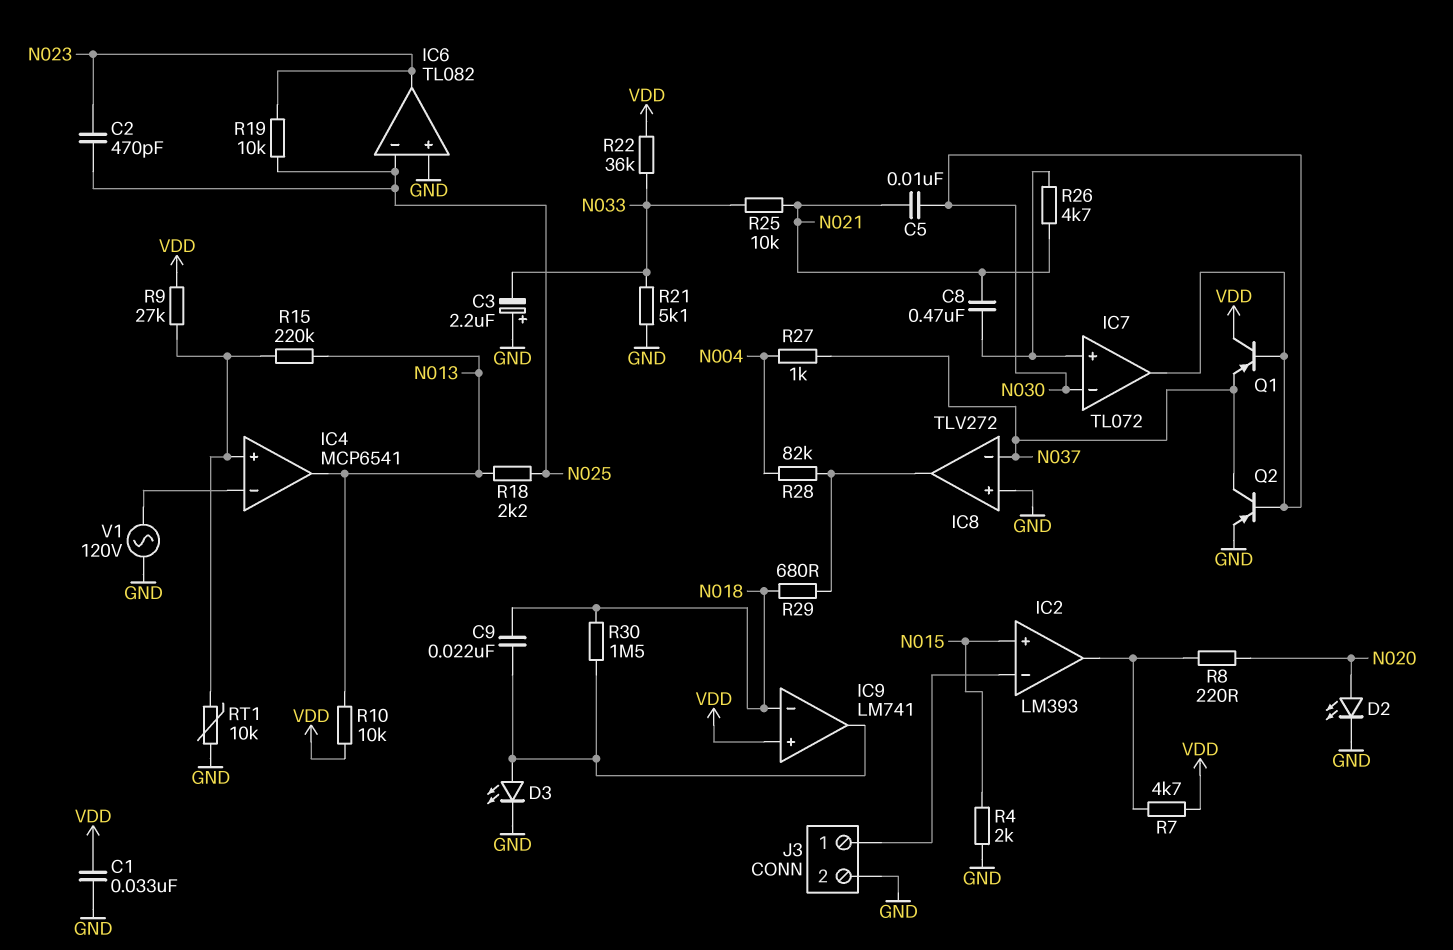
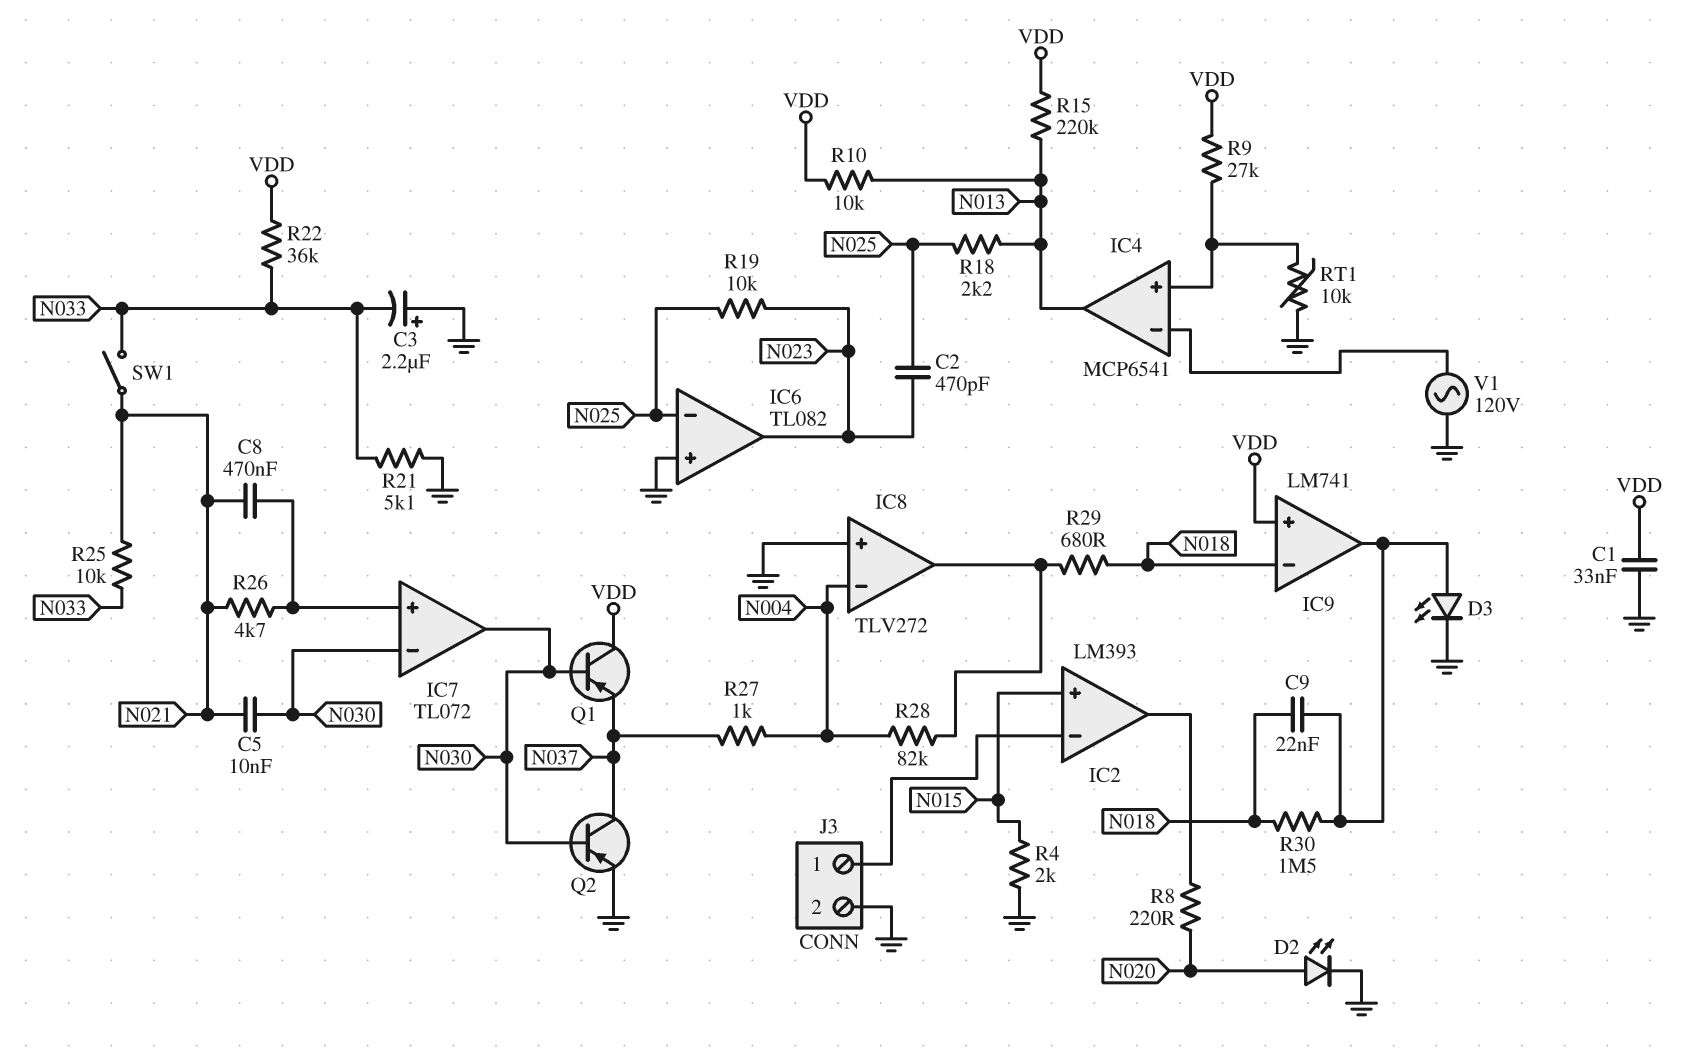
IC8 pin in-: N037 -> N004
R7: 4.7k (IC2/out, VDD) -> none
R15: 220k (IC4/in+, N013) -> 220k (N013, VDD)
SW1: none -> switch (N021, N033)

